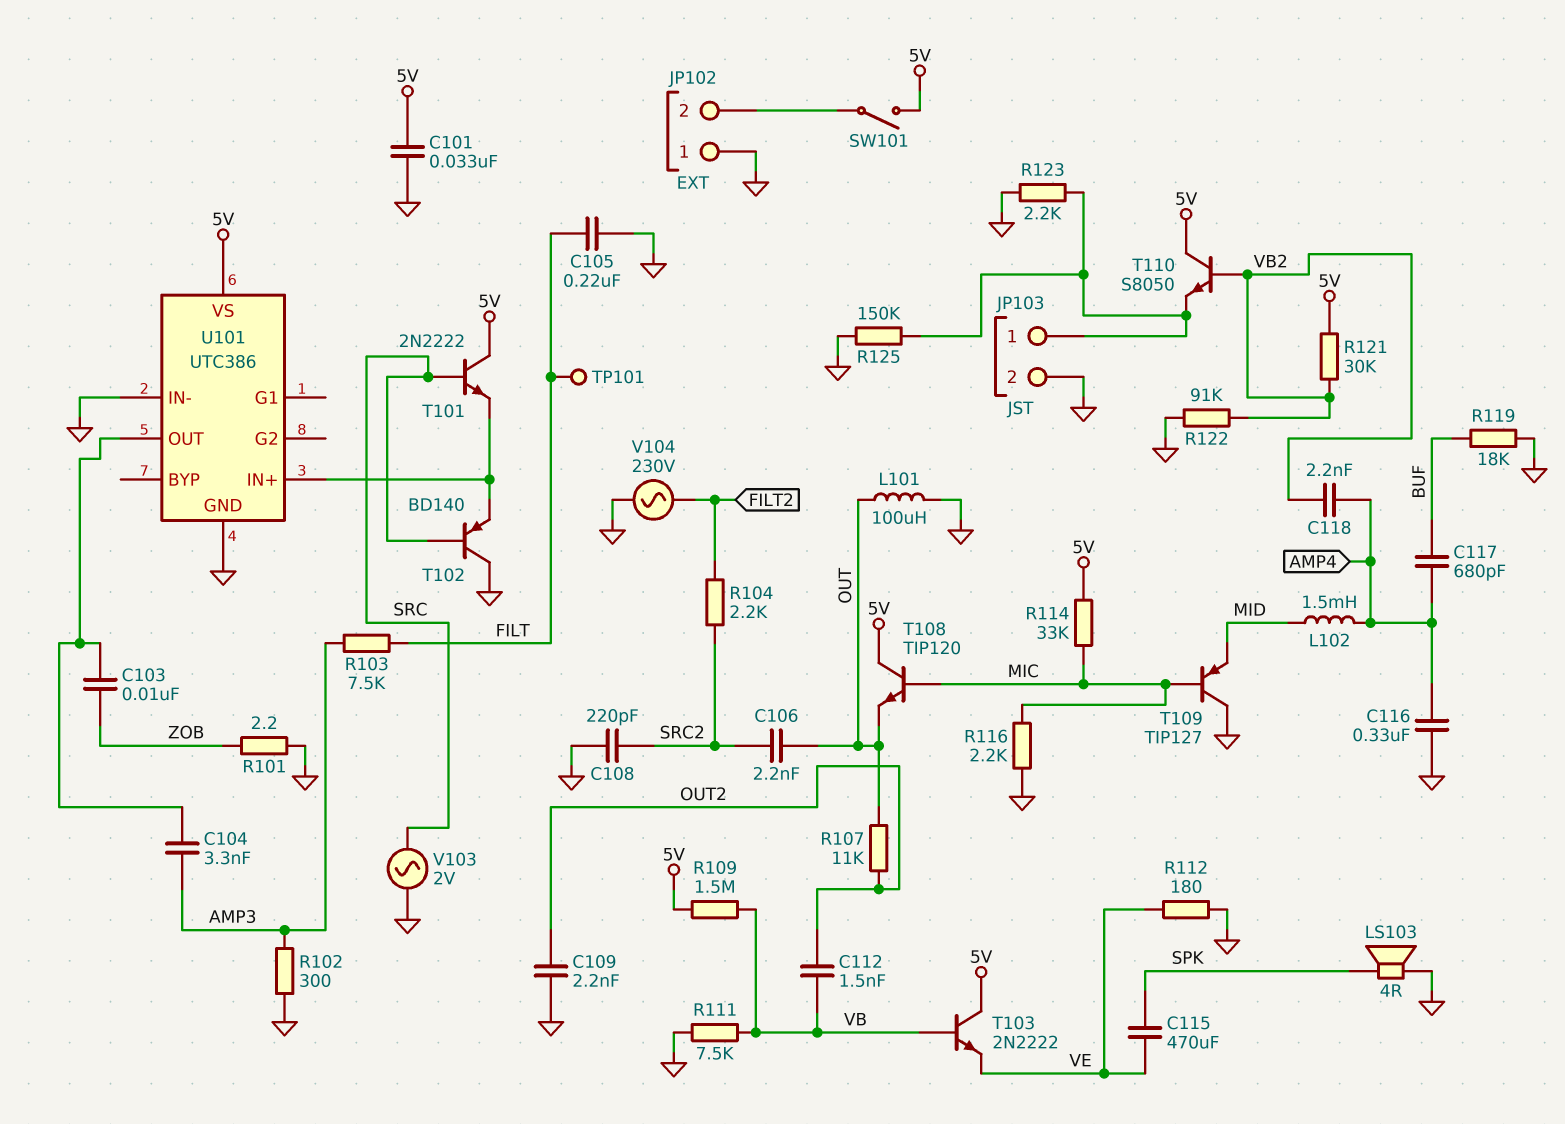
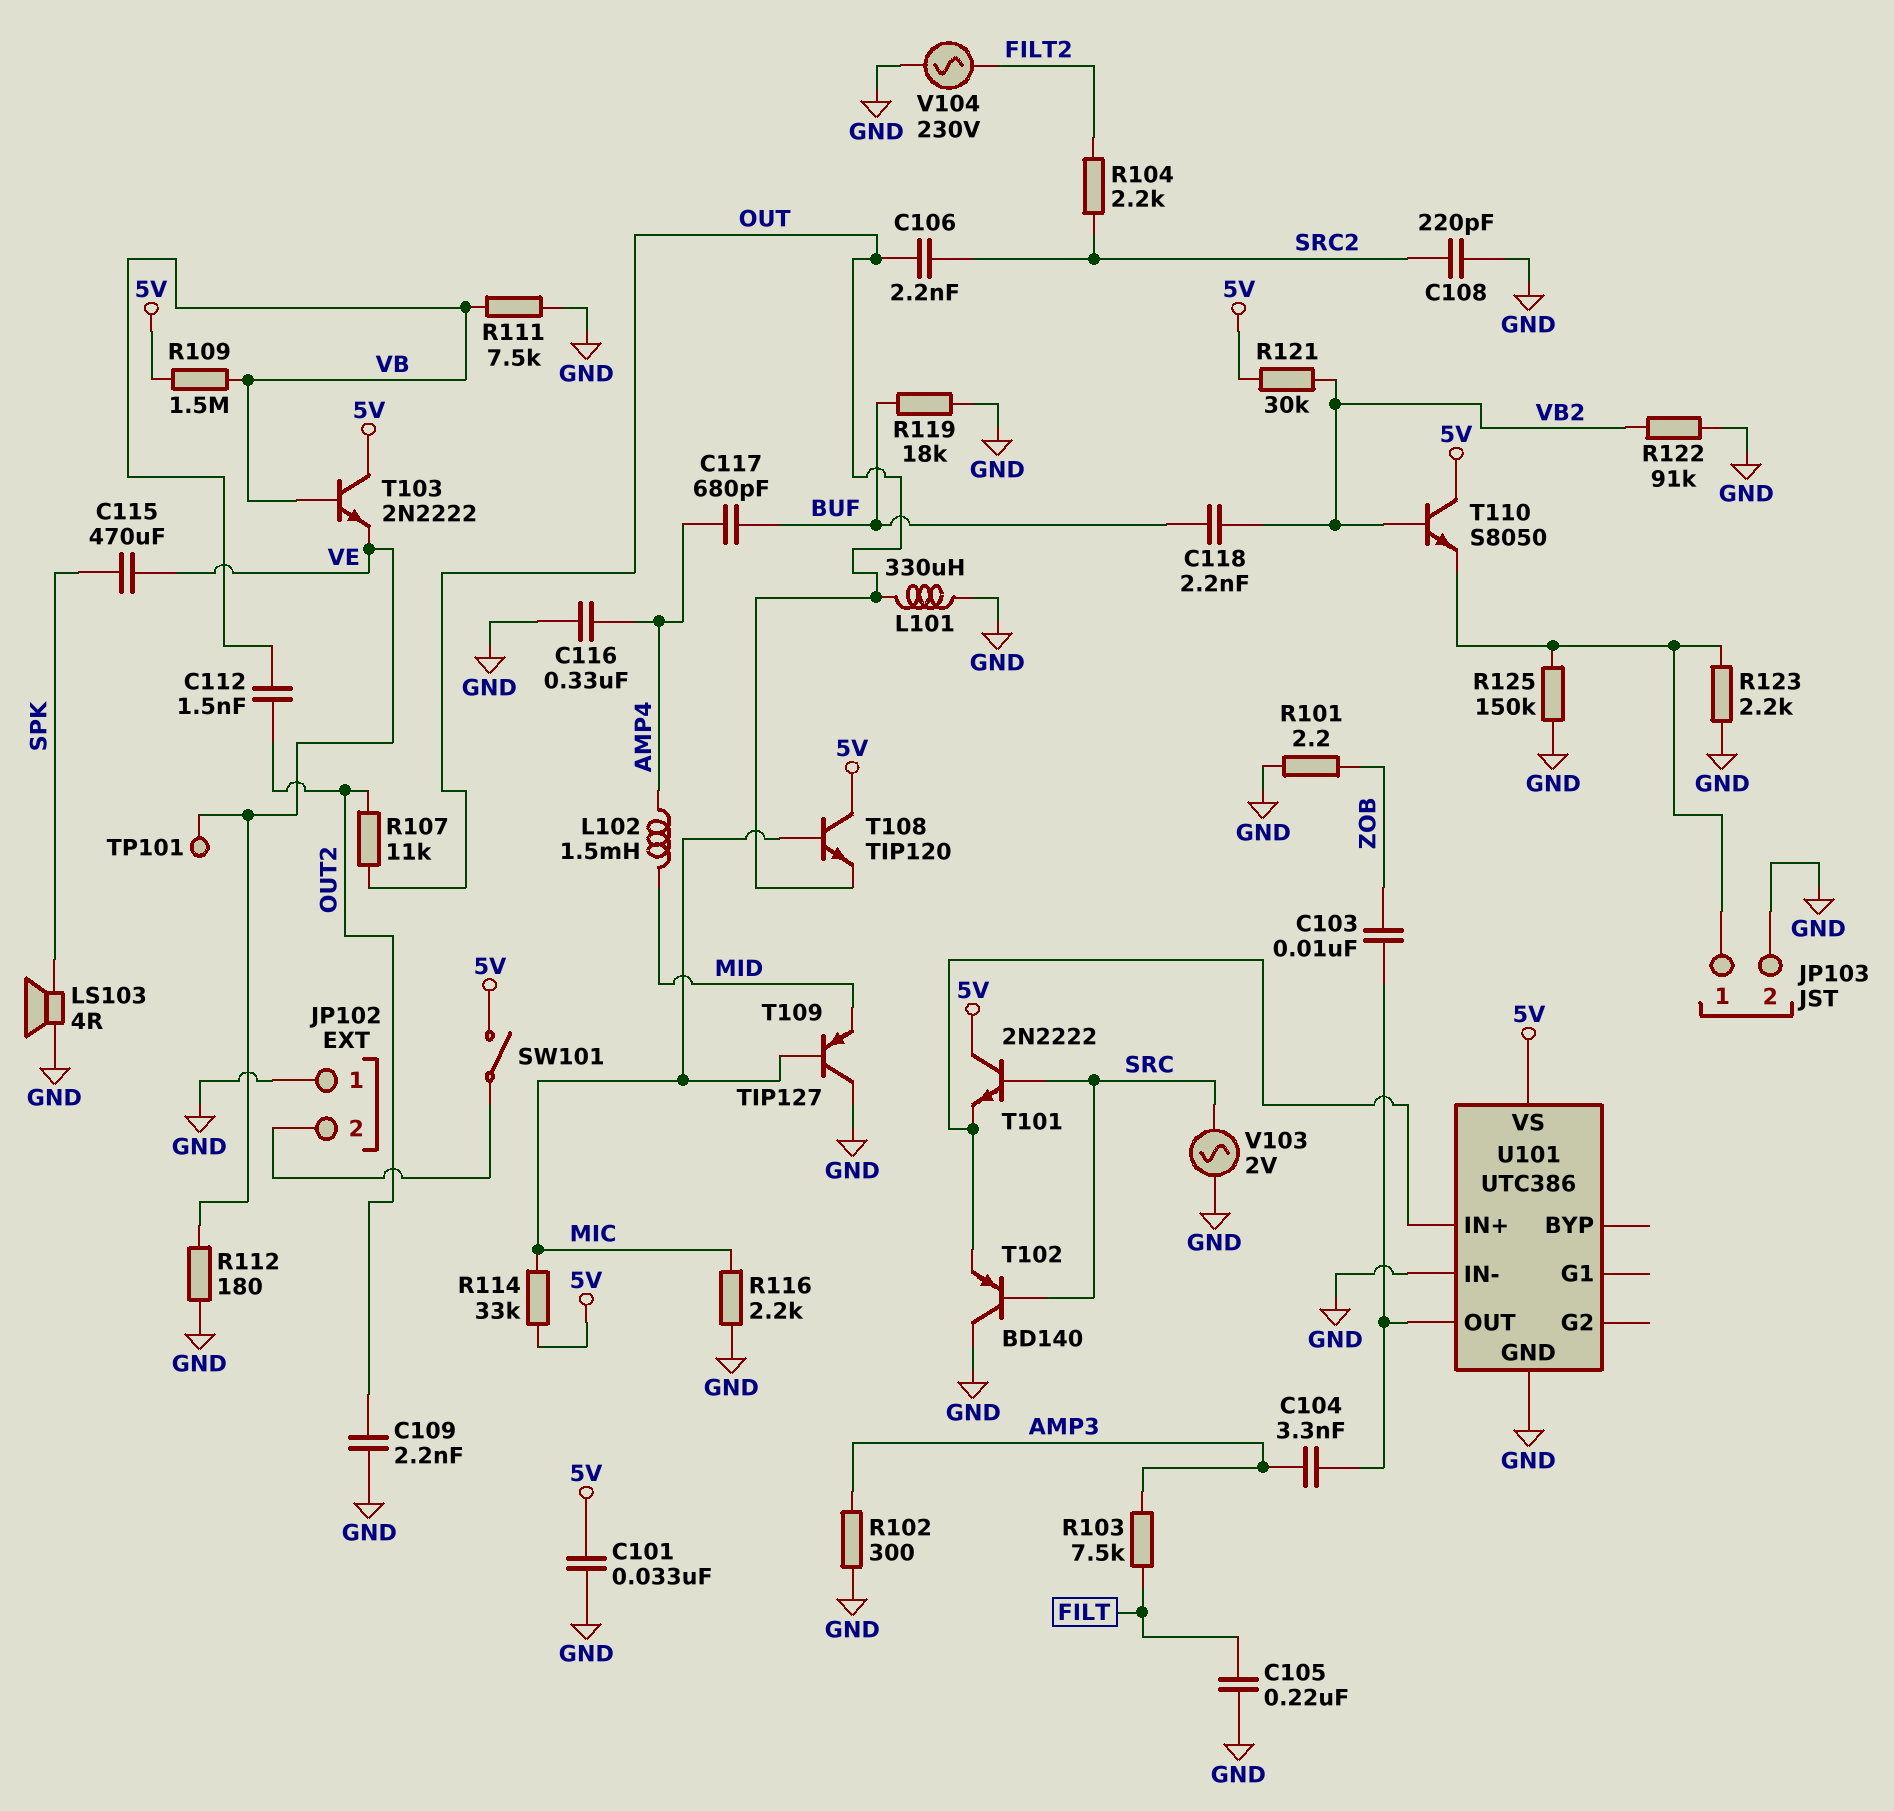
C118: 2.2nF (AMP4, VB2) -> 2.2nF (BUF, VB2)
L101: 100uH (GND, OUT) -> 330uH (GND, OUT)
TP101: test point (FILT) -> test point (VE)

